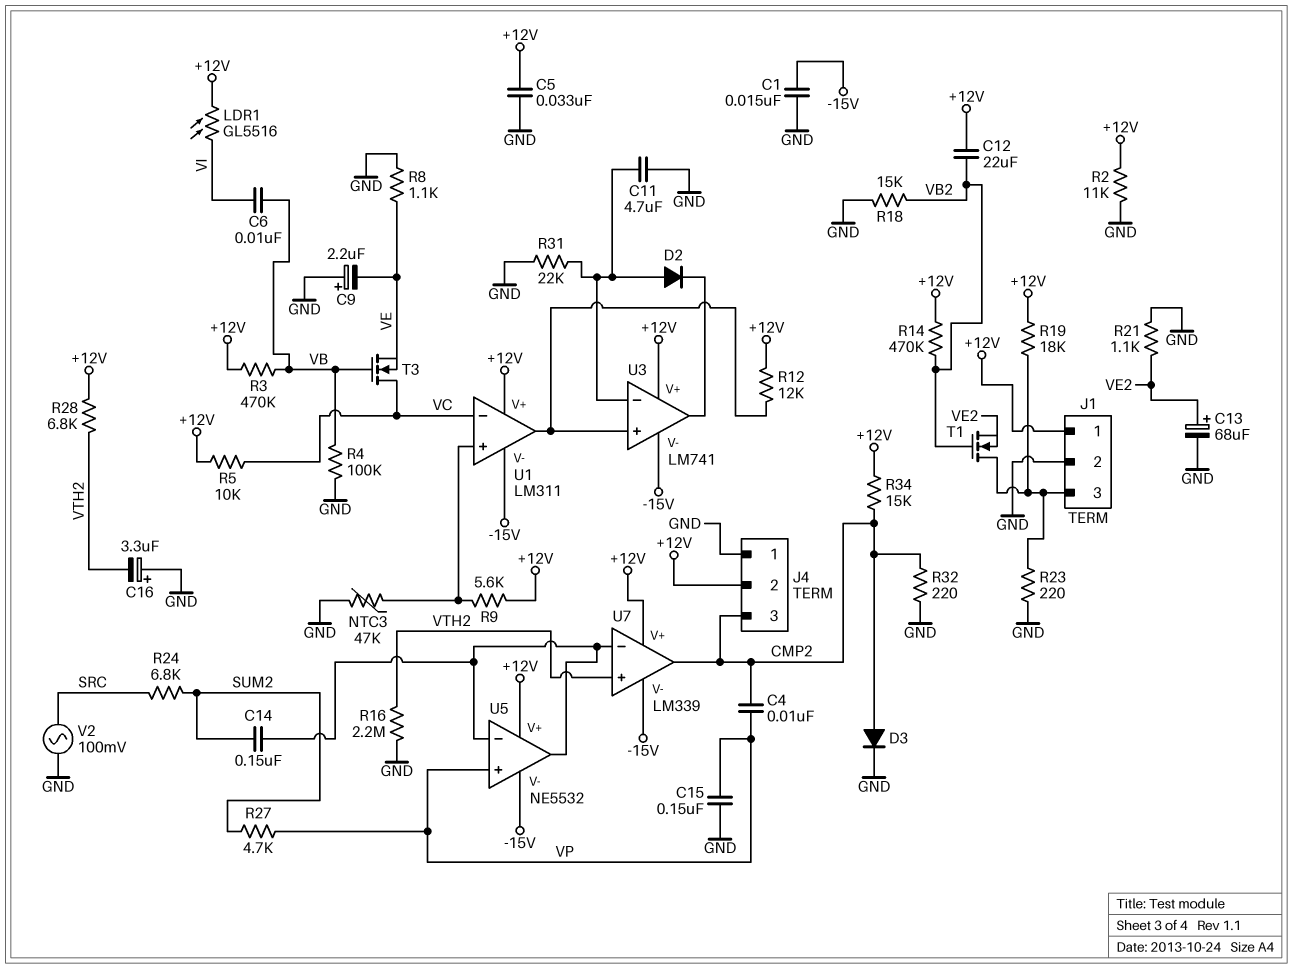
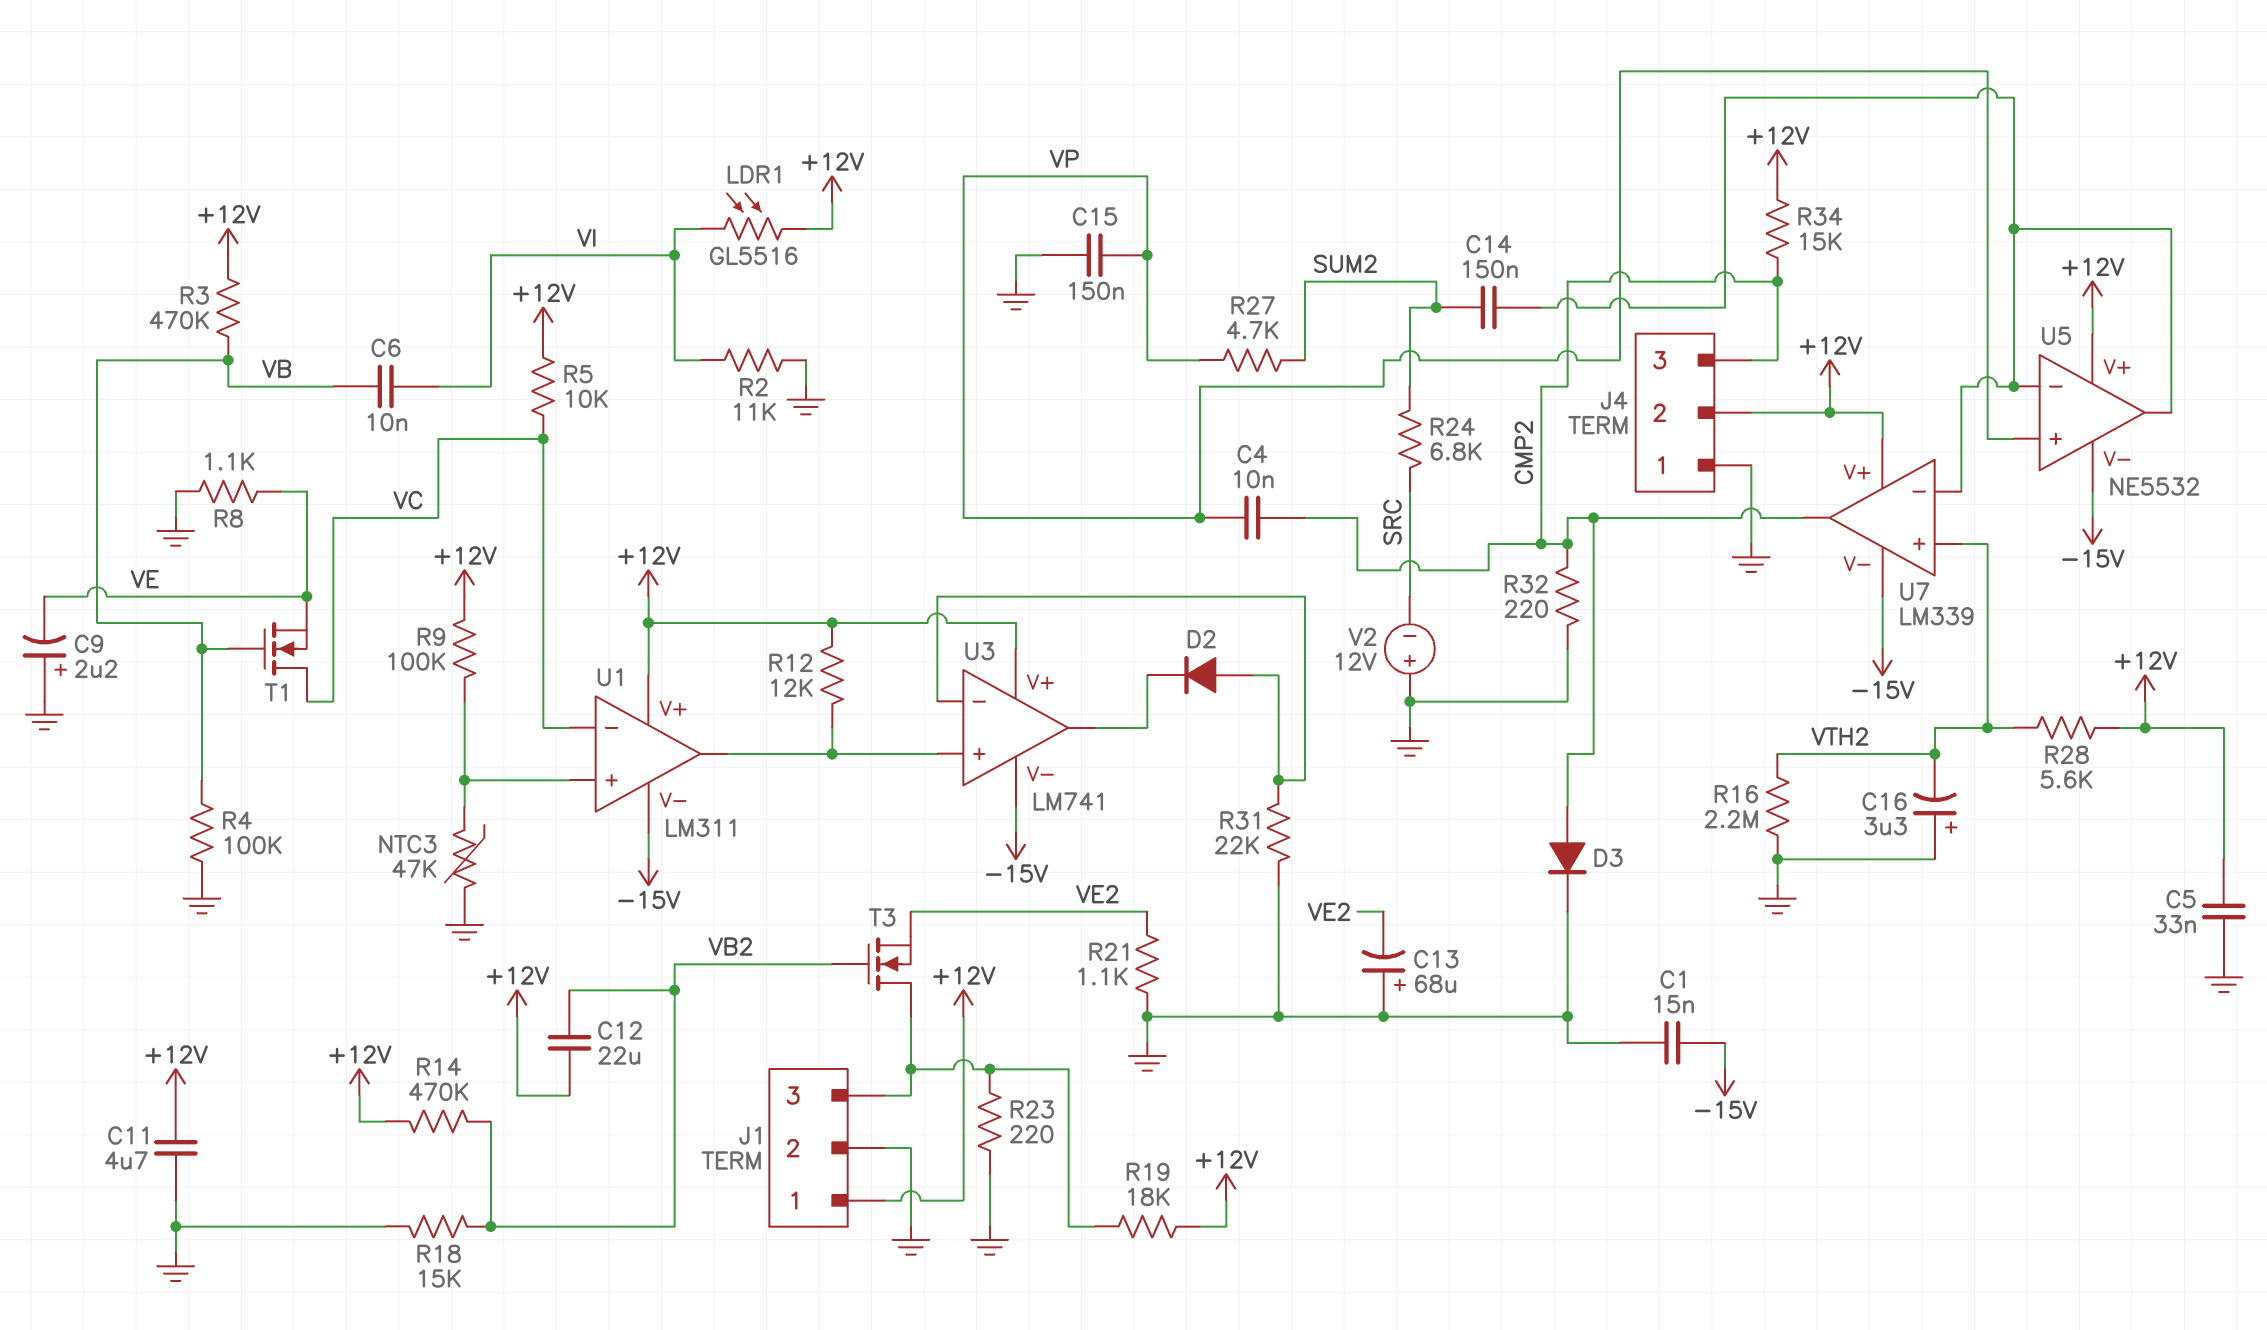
C11: 4.7uF (GND, U3/in-) -> 4.7uF (+12V, GND)
C13: 68uF (plus VE2, minus GND) -> 68uF (plus GND, minus VE2)
R2: 11k (+12V, GND) -> 11k (GND, VI)
R9: 5.6k (+12V, U1/in+) -> 100k (+12V, U1/in+)
R28: 6.8k (+12V, VTH2) -> 5.6k (+12V, VTH2)
T1: NMOS (G VB2, D J1/3, S VE2) -> NMOS (G VB, D VC, S VE)
T3: NMOS (G VB, D VC, S VE) -> NMOS (G VB2, D J1/3, S VE2)
V2: AC 100mV (GND, SRC) -> 12V (plus GND, minus SRC)

